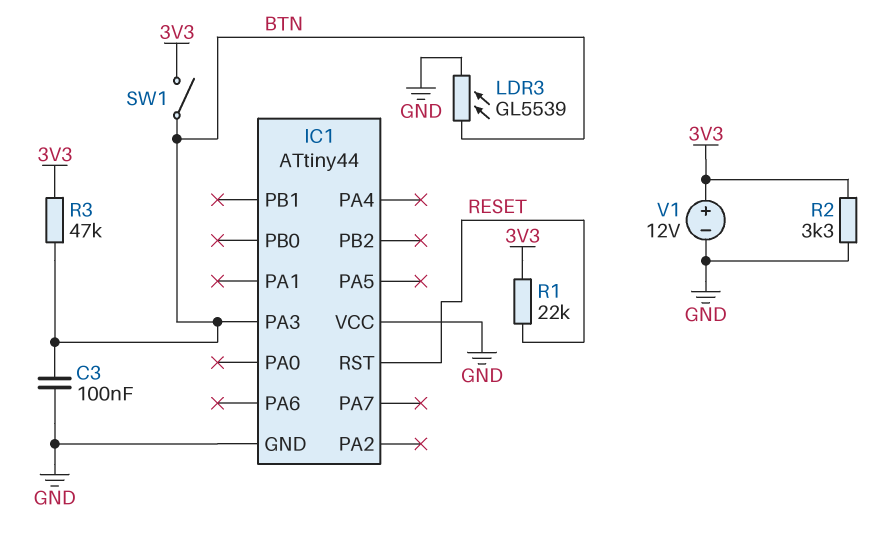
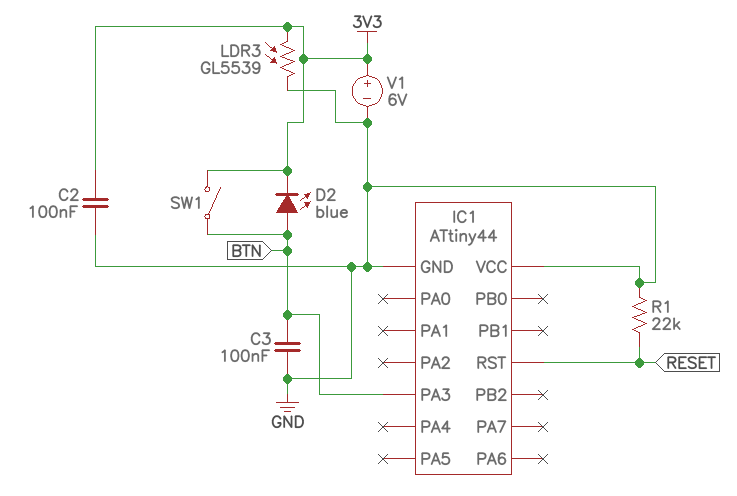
C2: none -> 100nF (3V3, GND)
D2: none -> LED blue (A BTN, K 3V3)
LDR3: GL5539 (BTN, GND) -> GL5539 (3V3, GND)
R1: 22k (3V3, RESET) -> 22k (GND, RESET)
R2: 3.3k (3V3, GND) -> none
R3: 47k (3V3, BTN) -> none
V1: 12V (plus 3V3, minus GND) -> 6V (plus 3V3, minus GND)

